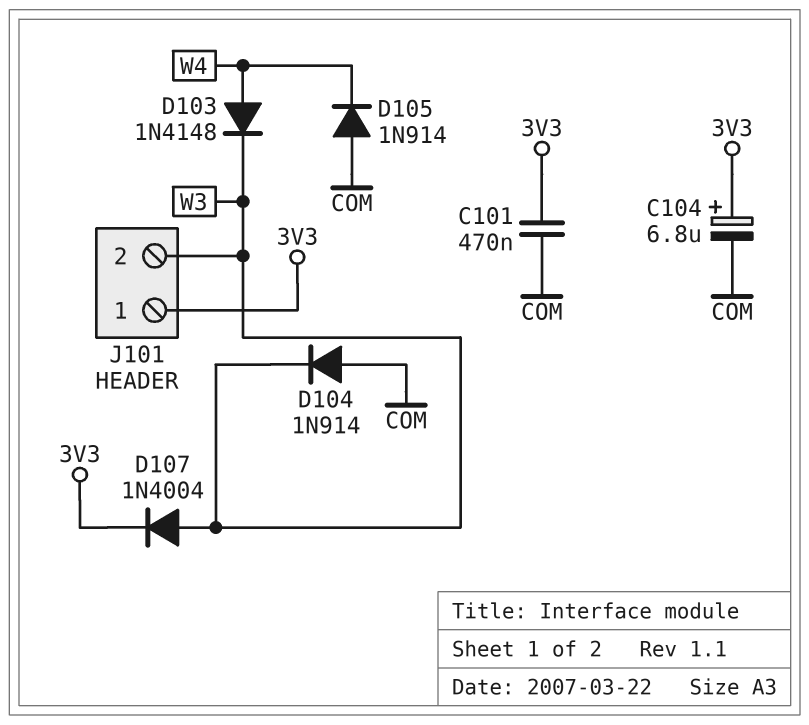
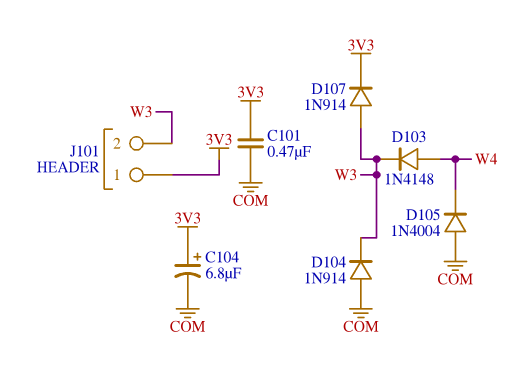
D105: diode 1N914 (A COM, K W4) -> diode 1N4004 (A COM, K W4)
D107: diode 1N4004 (A W3, K 3V3) -> diode 1N914 (A W3, K 3V3)

